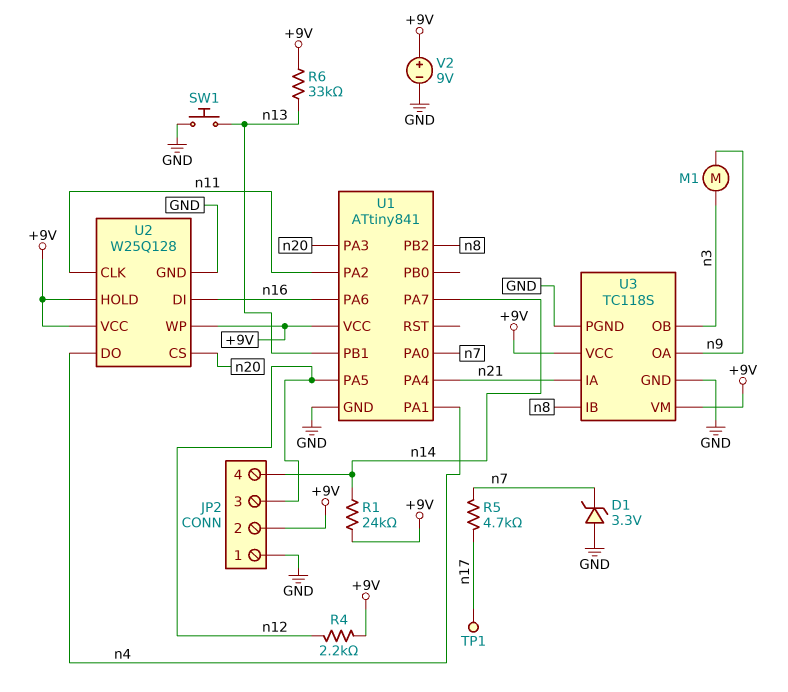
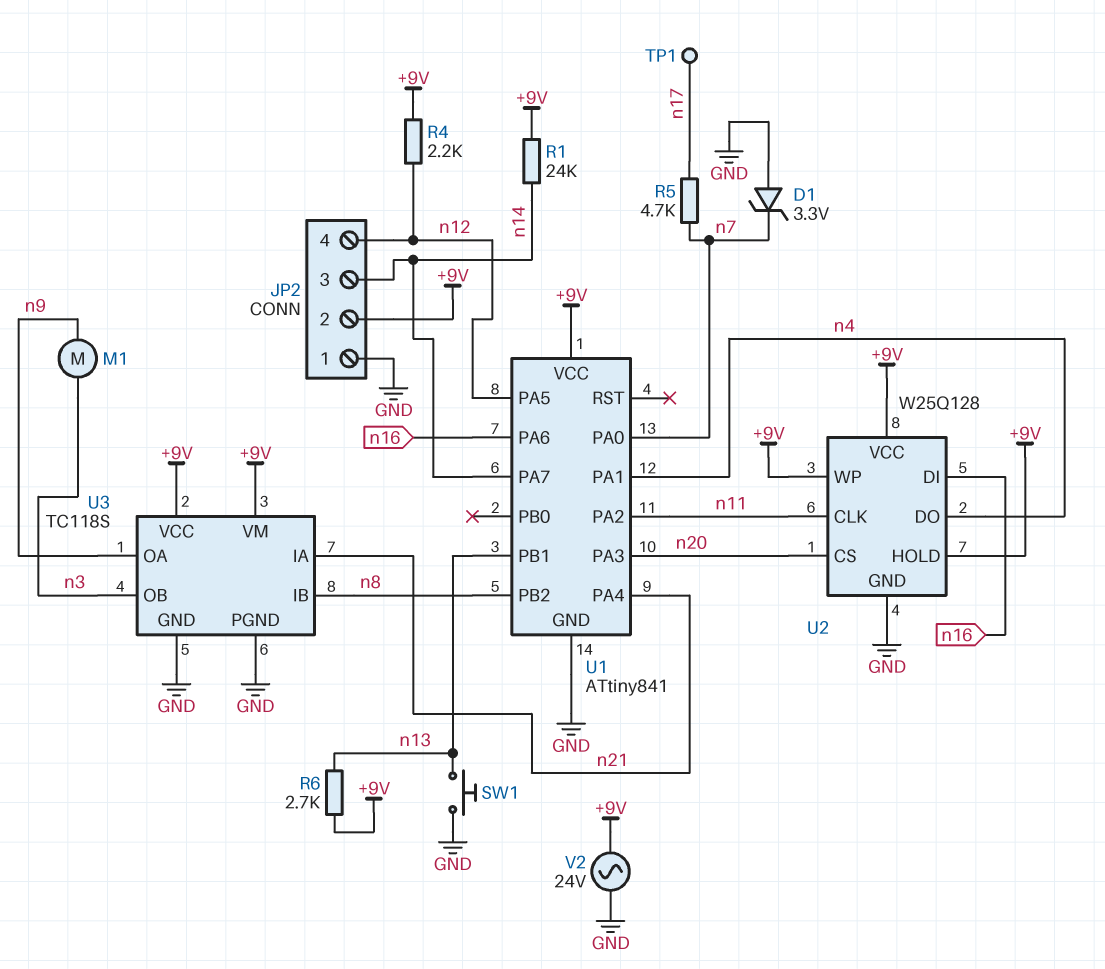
JP2 pin 3: n12 -> n14
JP2 pin 4: n14 -> n12
R6: 33k (+9V, n13) -> 2.7k (+9V, n13)
V2: 9V (plus +9V, minus GND) -> AC 24V (+9V, GND)

